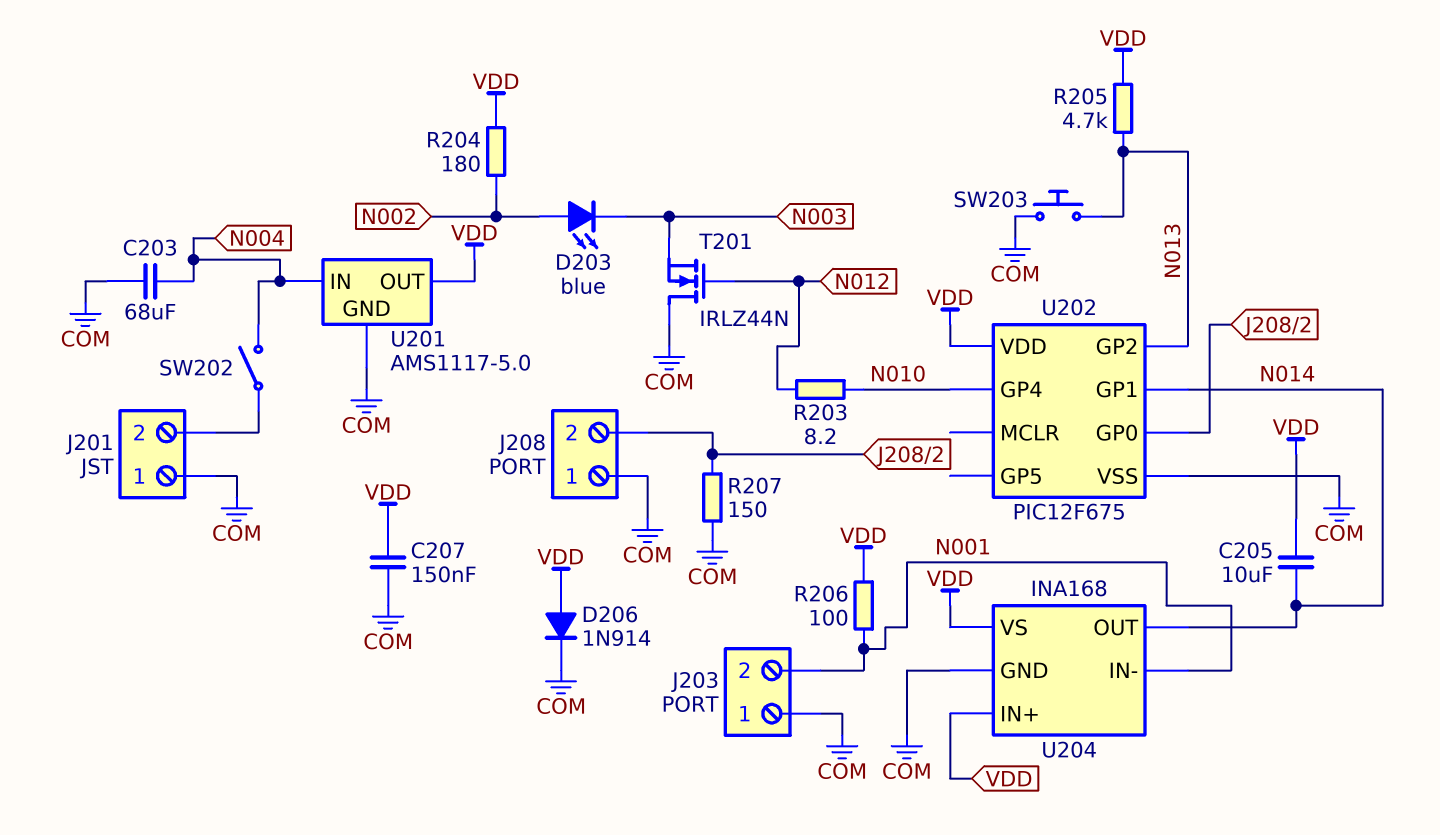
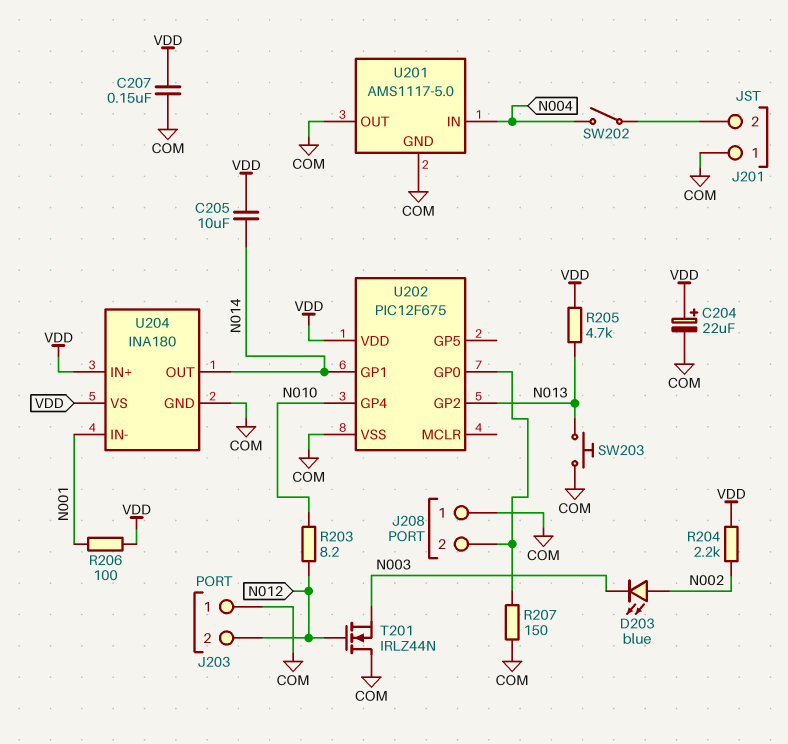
C203: 68uF (COM, N004) -> none
C204: none -> 22uF (plus VDD, minus COM)
D206: diode 1N914 (A VDD, K COM) -> none
J203 pin 2: N001 -> N012
R204: 180 (N002, VDD) -> 2.2k (N002, VDD)
U201 pin OUT: VDD -> COM
U204: INA168 -> INA180

